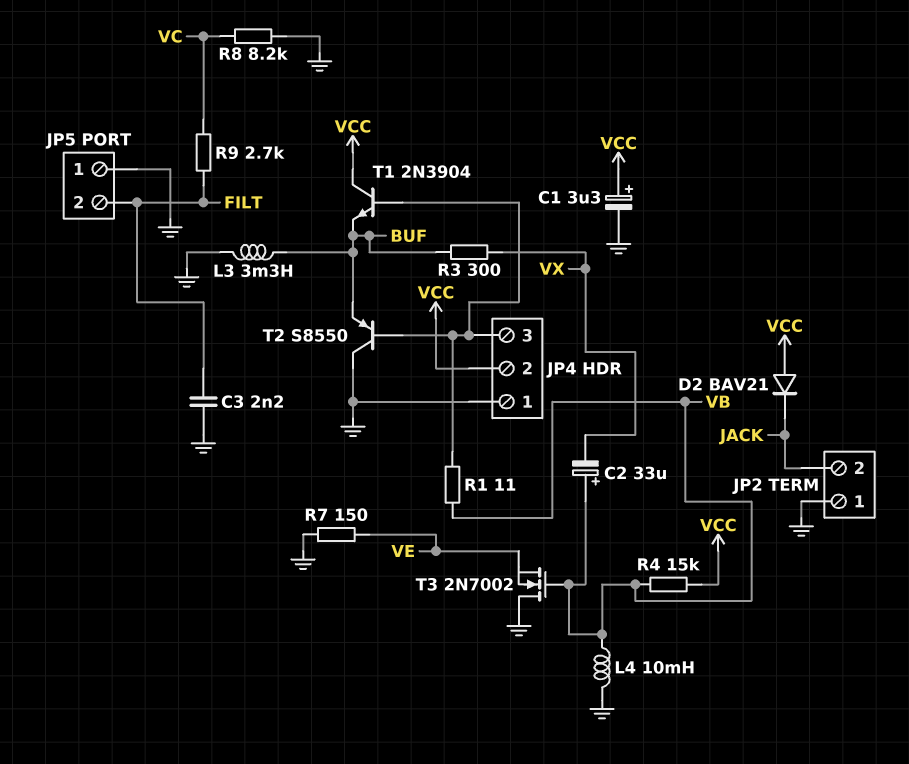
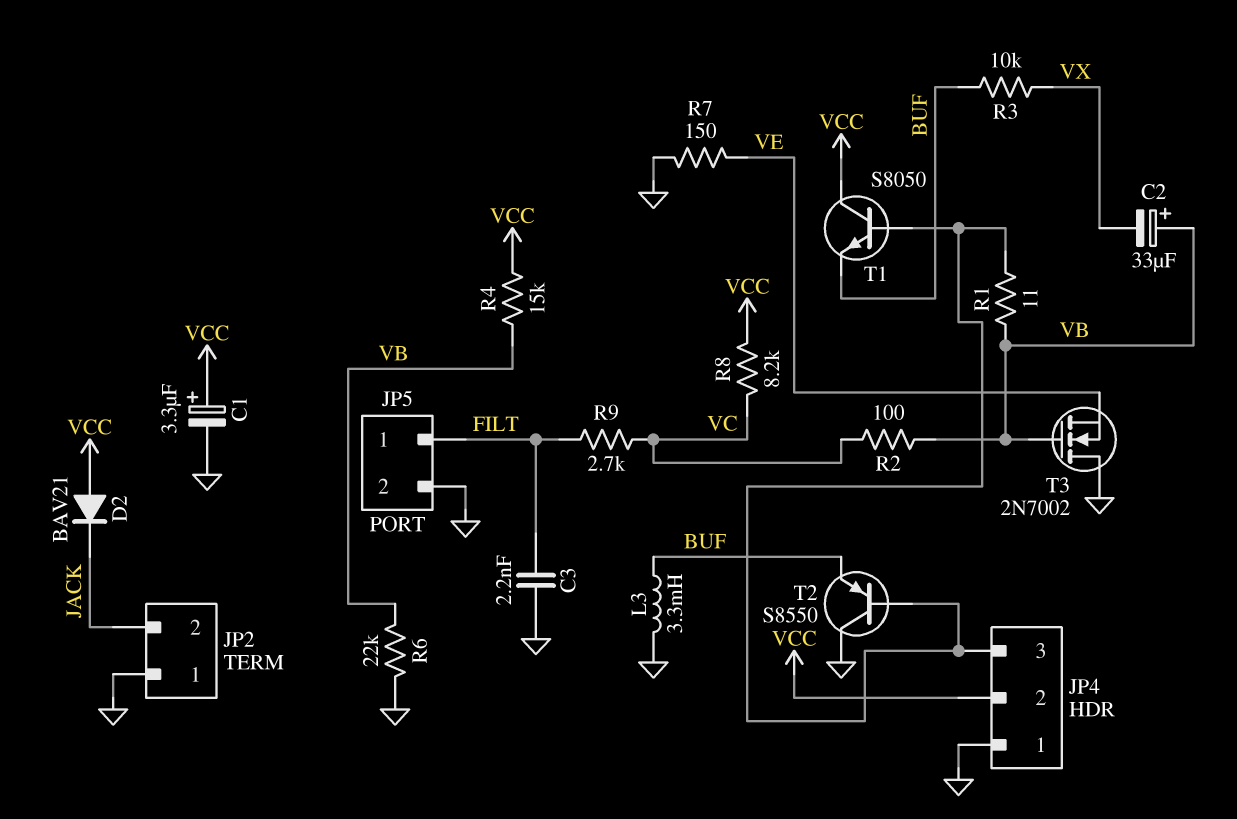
JP5 pin 1: GND -> FILT
JP5 pin 2: FILT -> GND
L4: 10mH (GND, VB) -> none
R2: none -> 100 (VB, VC)
R3: 300 (BUF, VX) -> 10k (BUF, VX)
R6: none -> 22k (GND, VB)
R8: 8.2k (GND, VC) -> 8.2k (VC, VCC)
T1: NPN 2N3904 (B JP4/3, C VCC, E BUF) -> NPN S8050 (B JP4/3, C VCC, E BUF)

